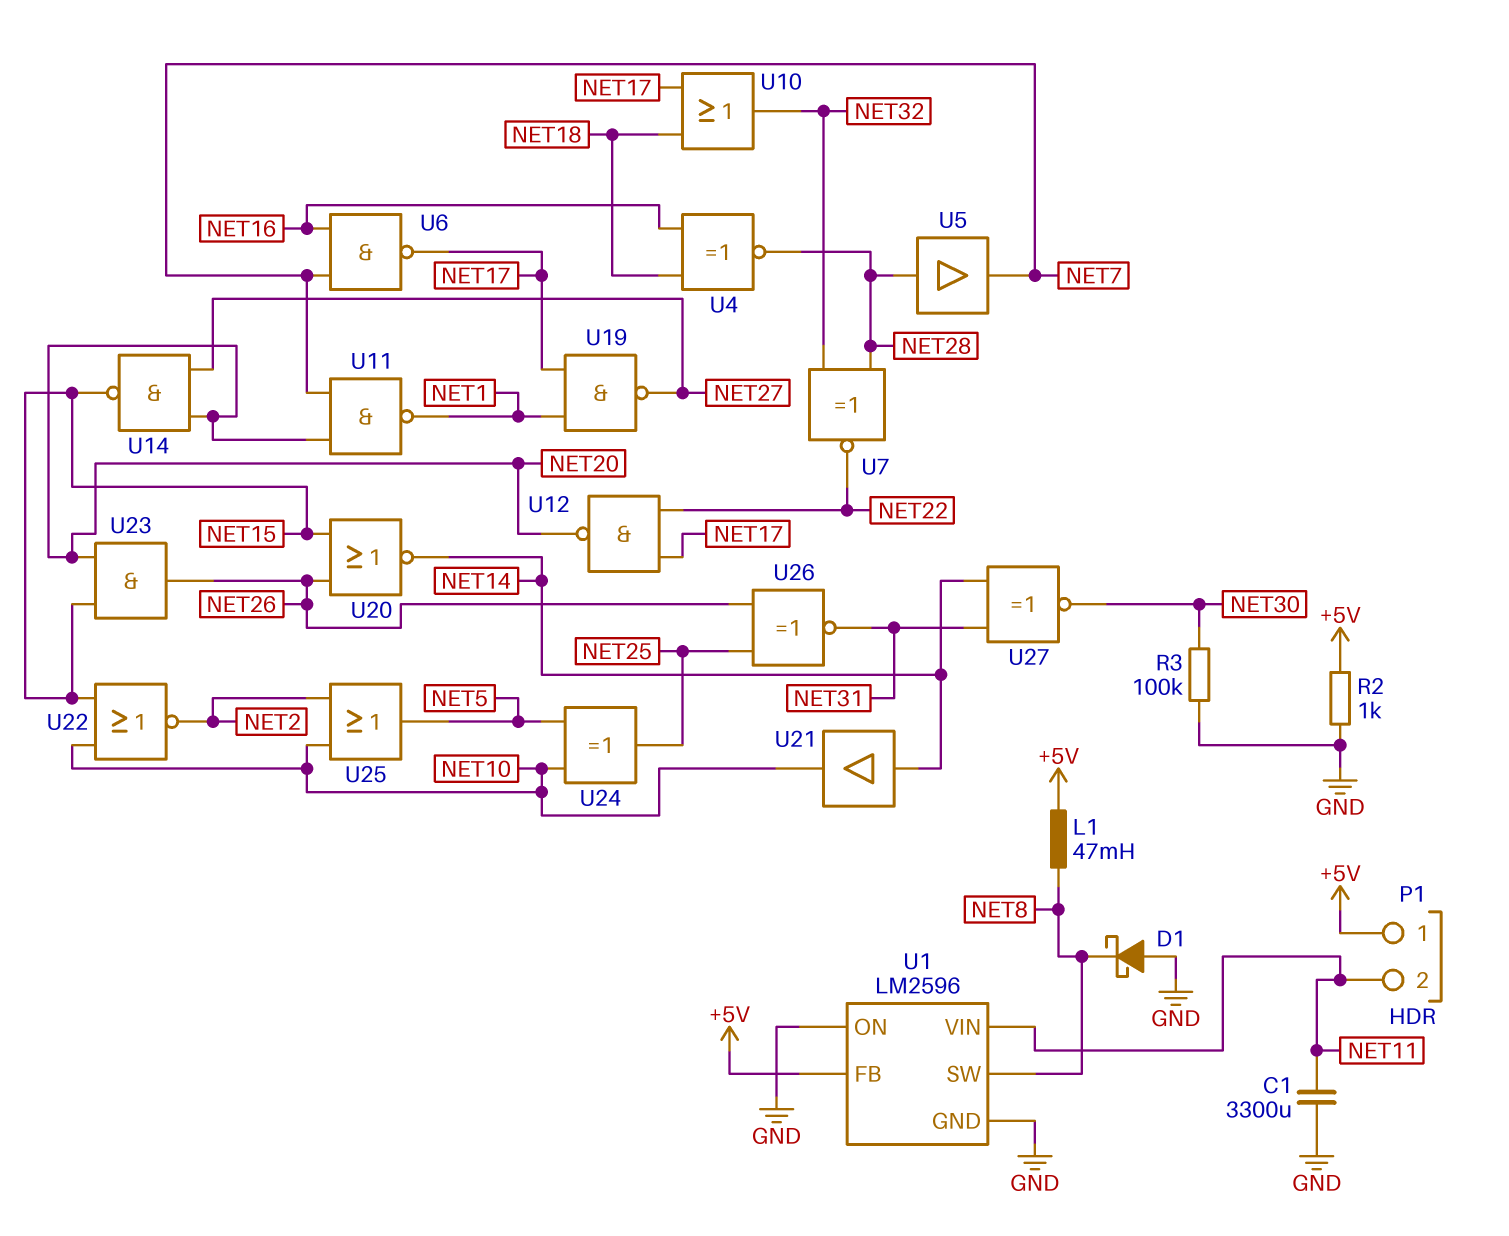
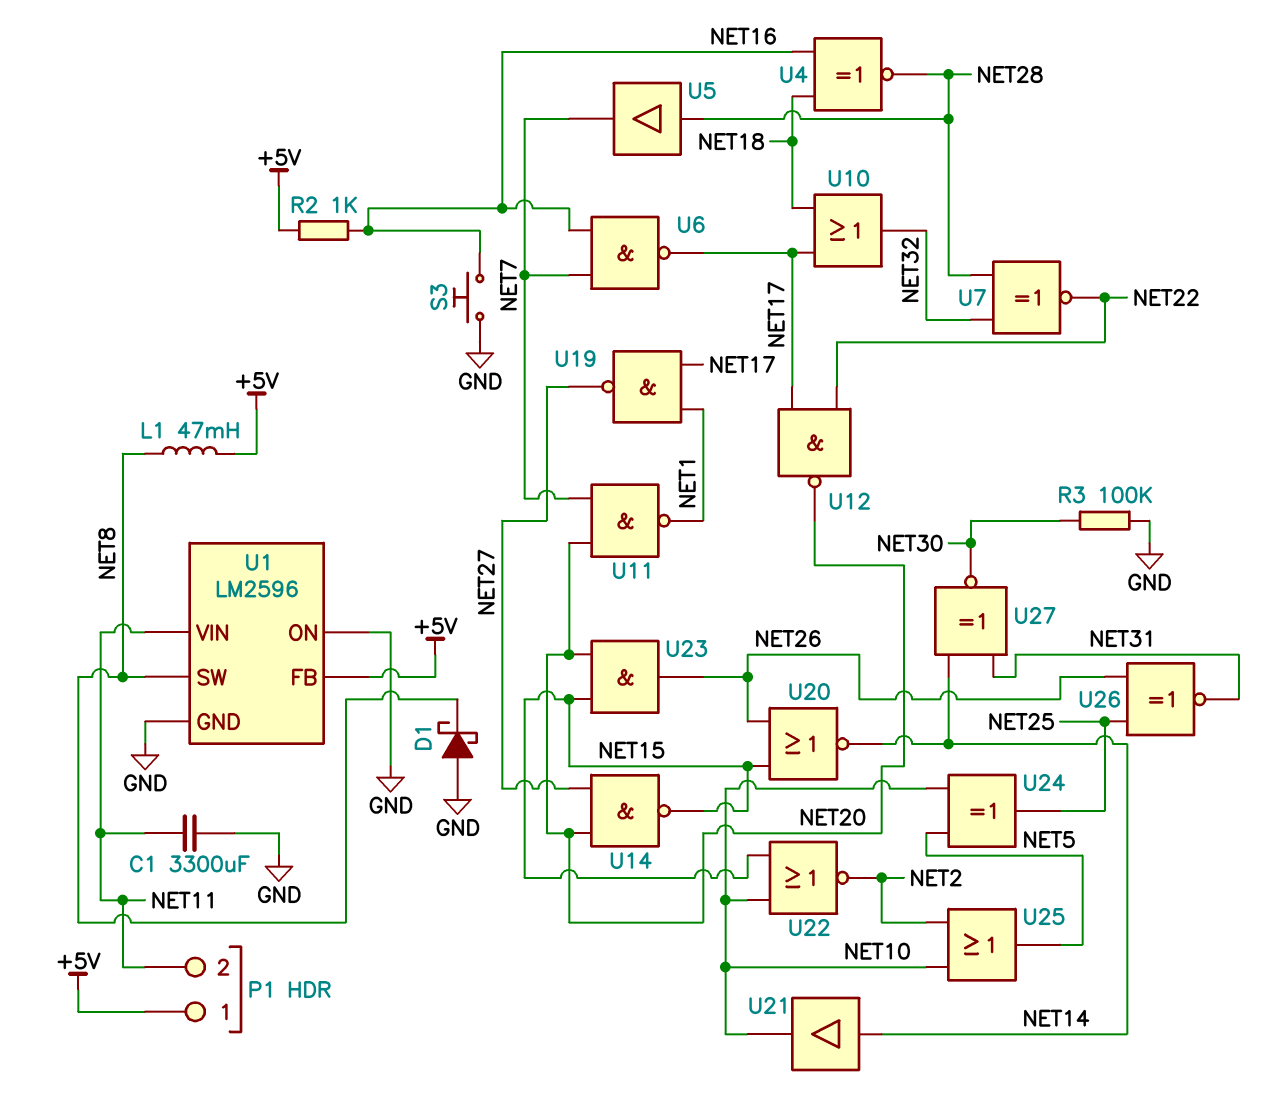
R2: 1k (+5V, GND) -> 1k (+5V, NET16)
S3: none -> button (GND, NET16)

